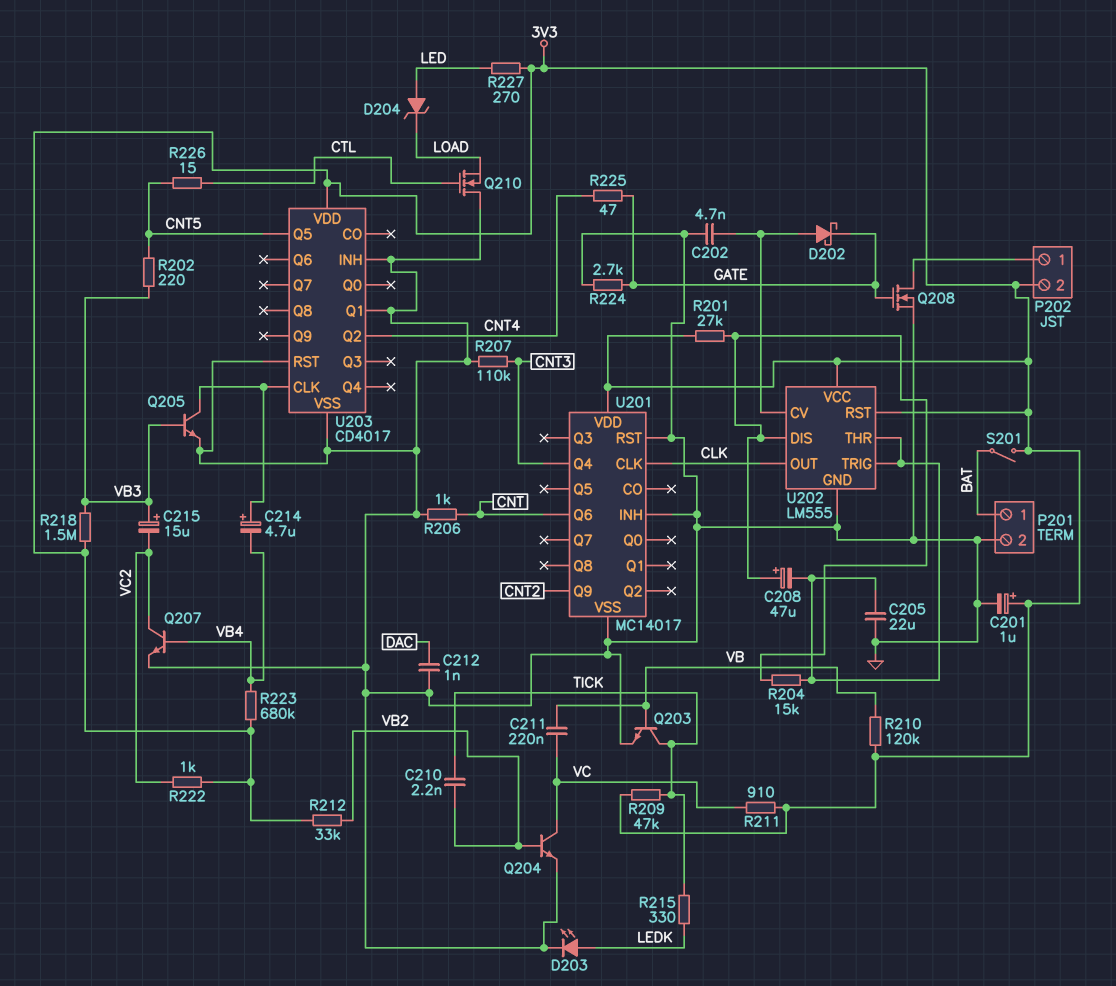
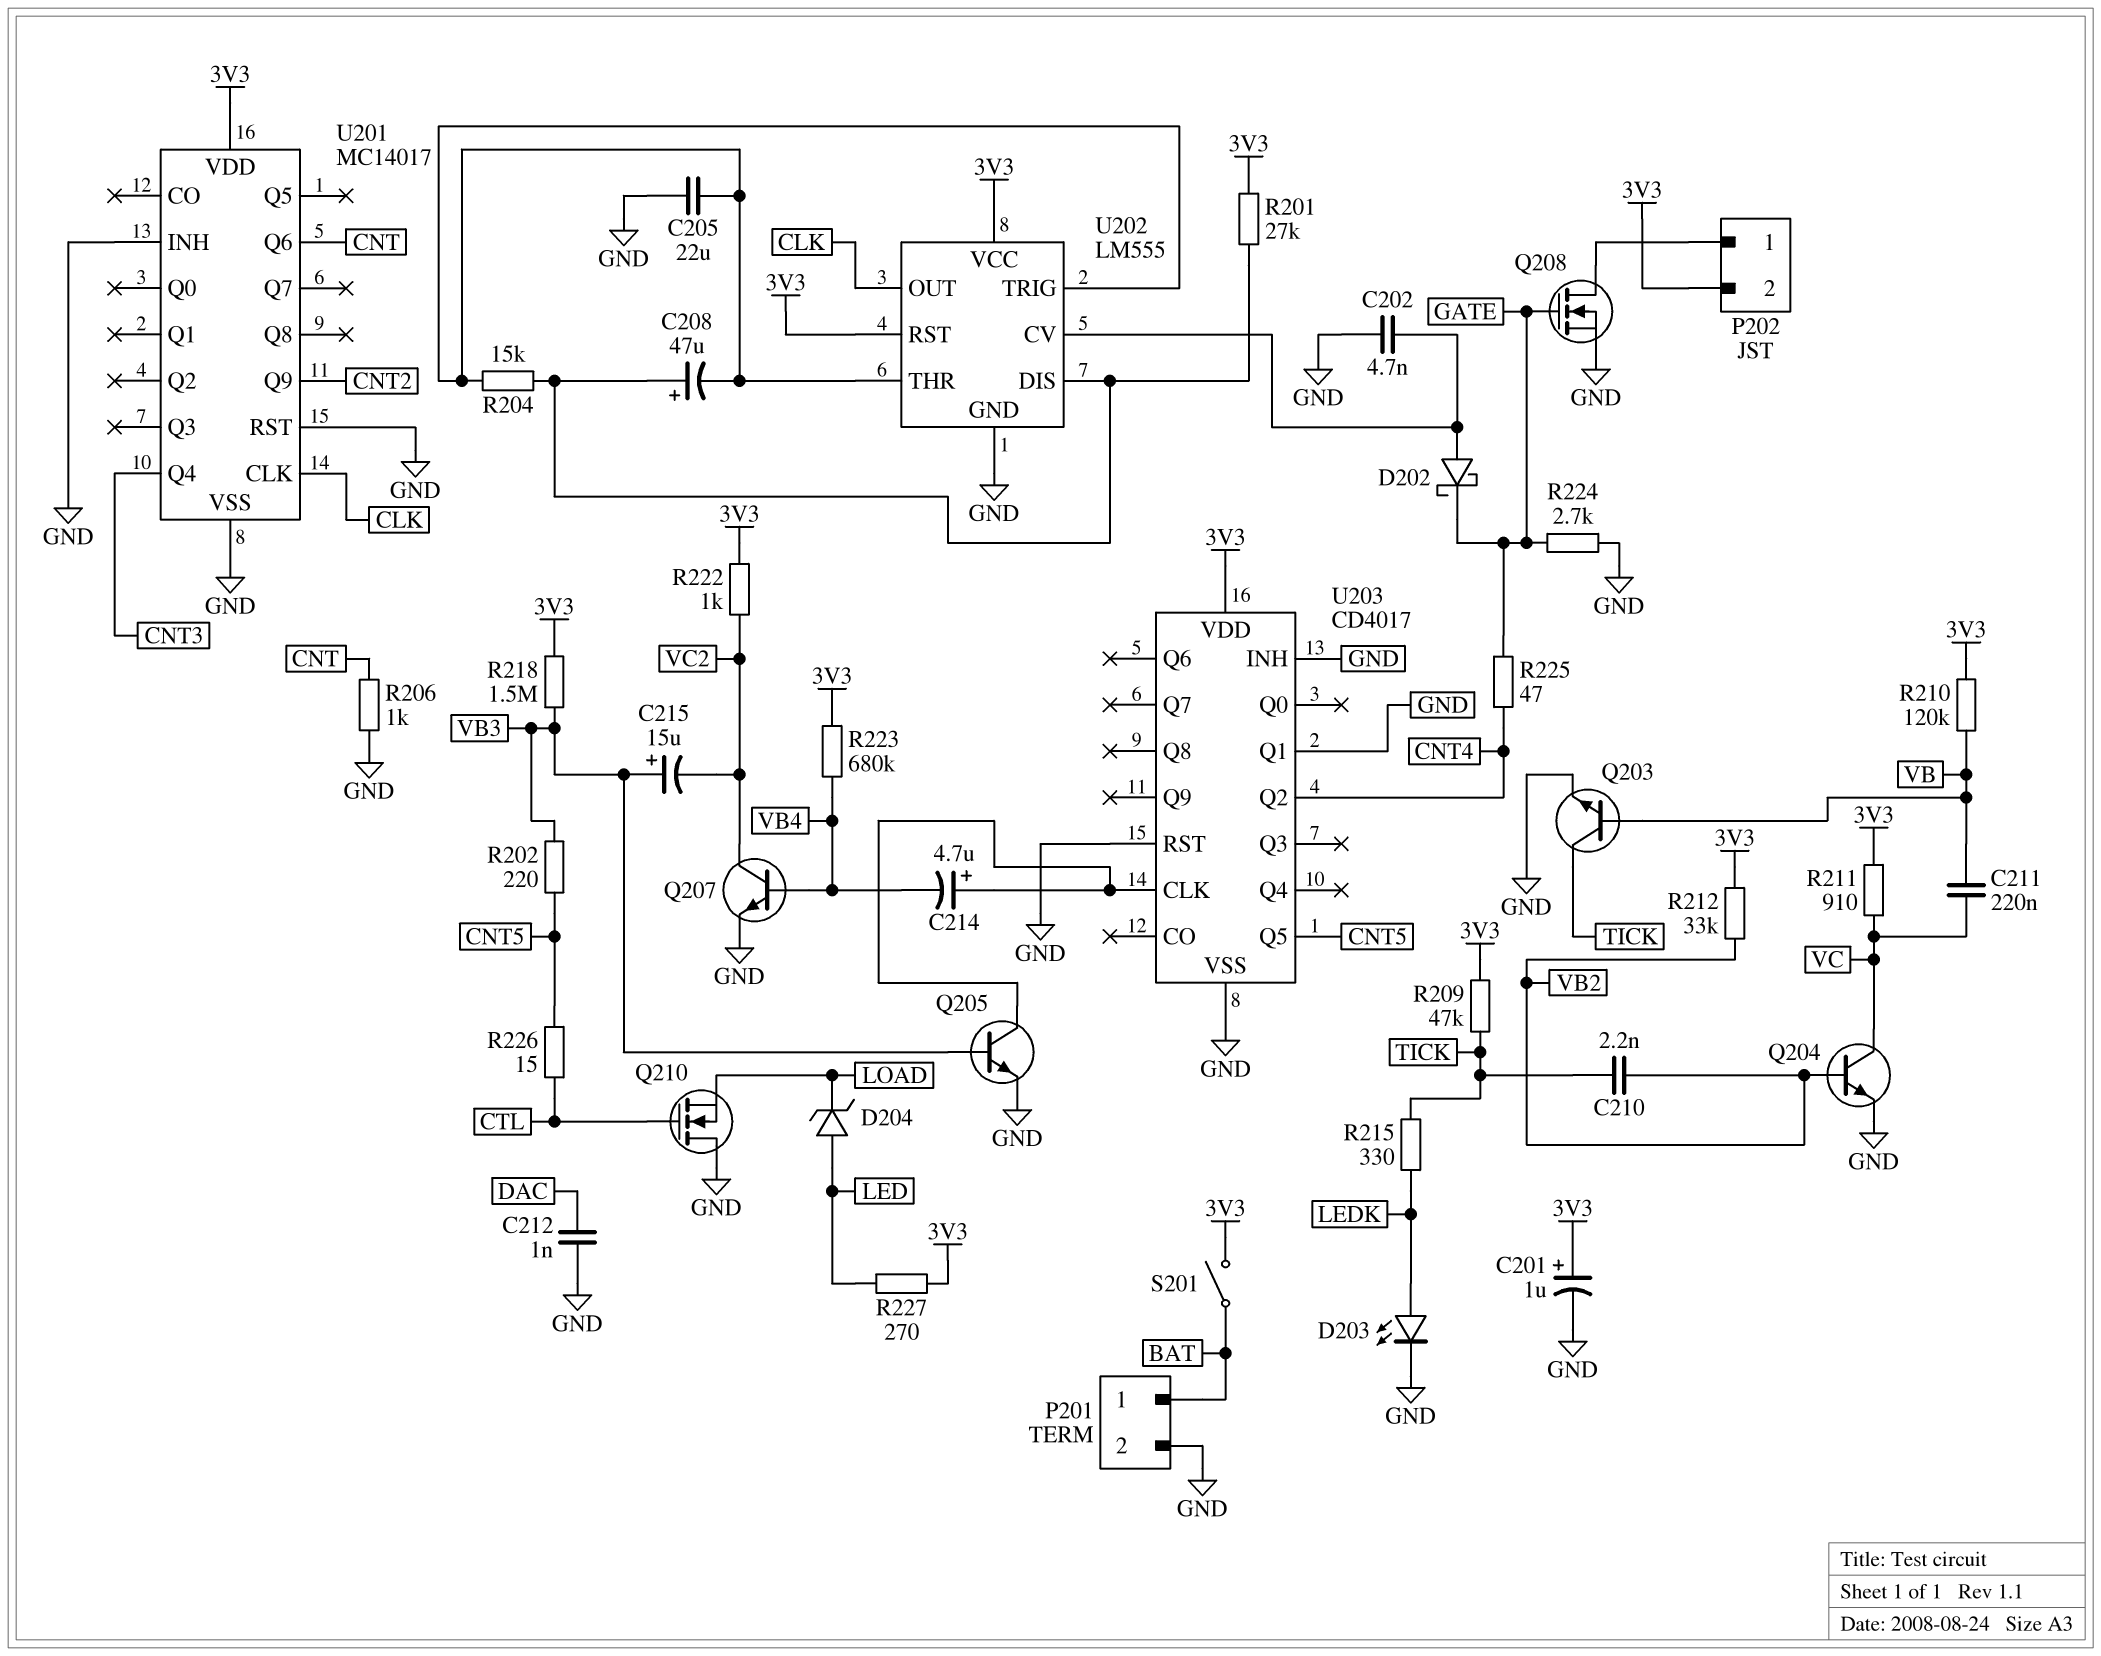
R207: 110k (CNT3, GND) -> none

